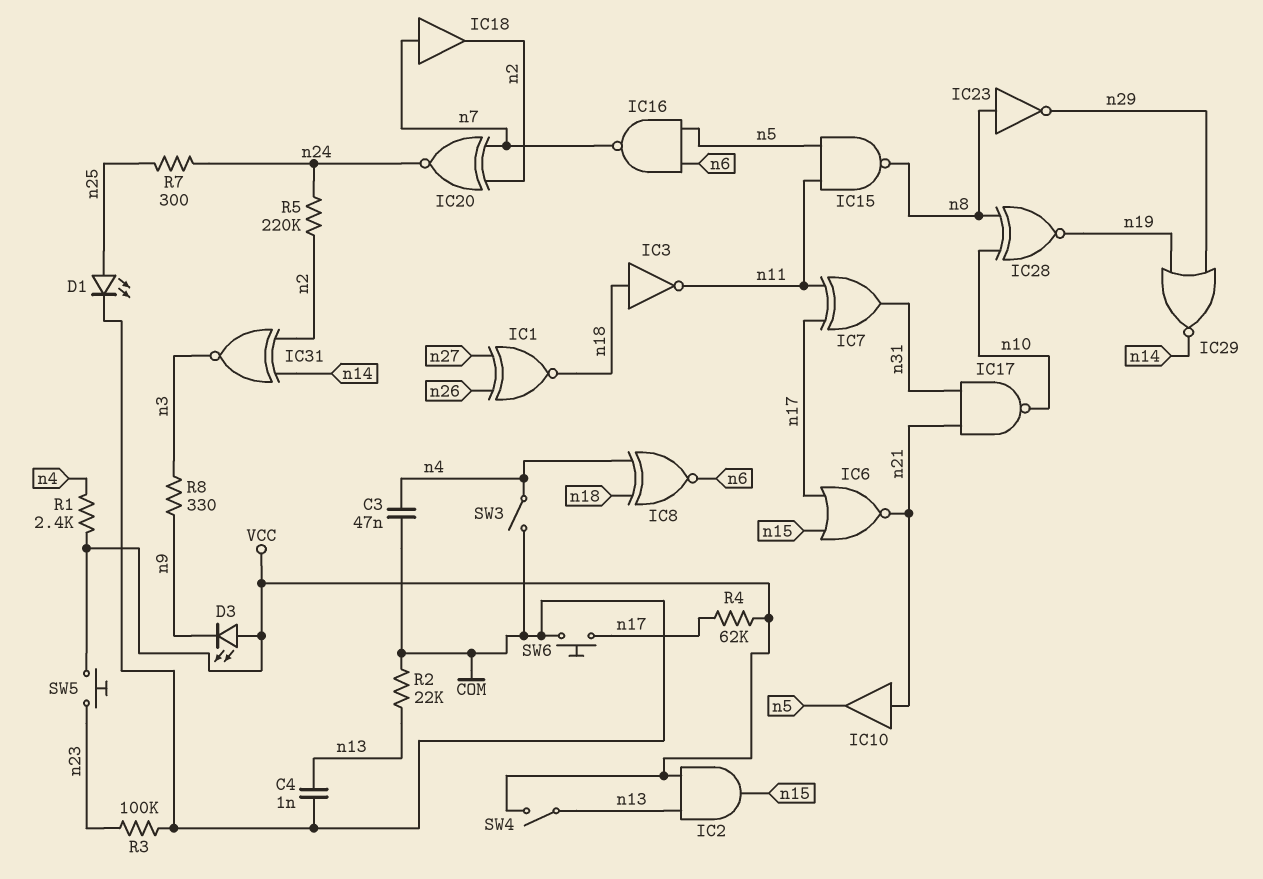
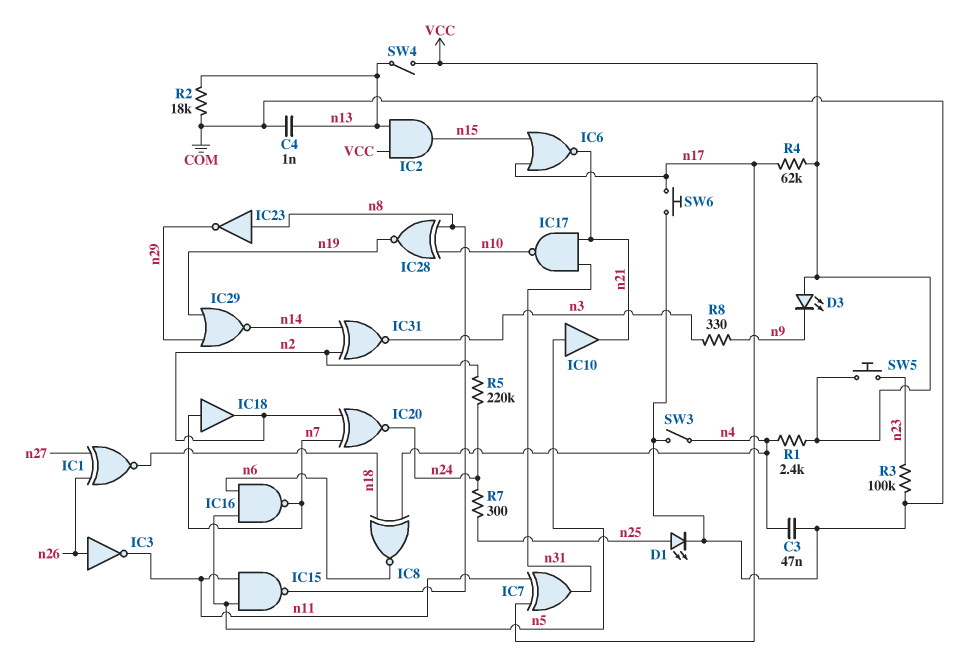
IC3: NOT (in n18, out n11) -> NOT (in n26, out n11)
IC10: buffer (in n21, out n5) -> buffer (in n5, out n21)
R2: 22k (COM, n13) -> 18k (COM, n13)

